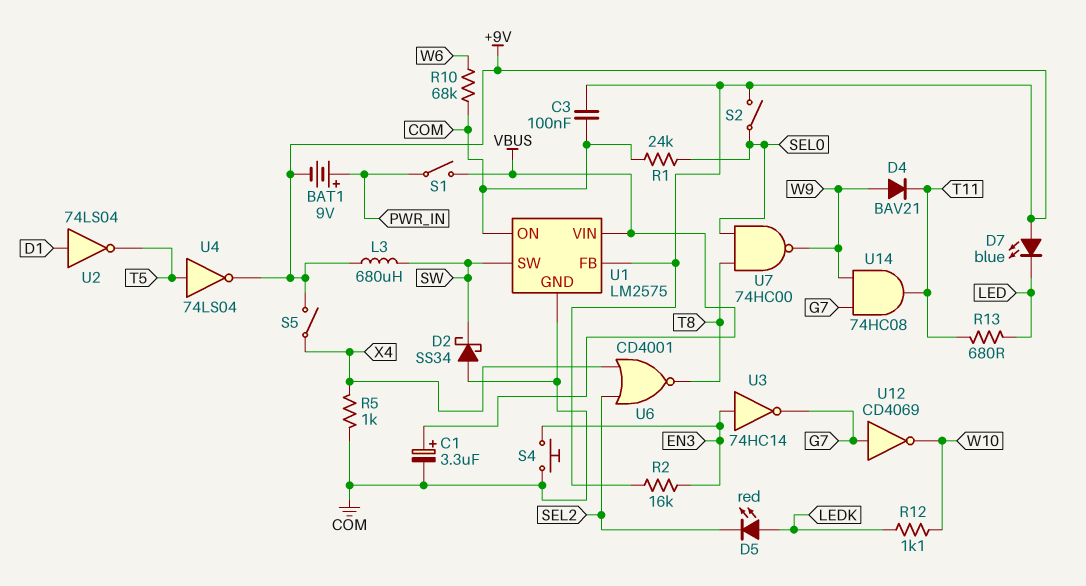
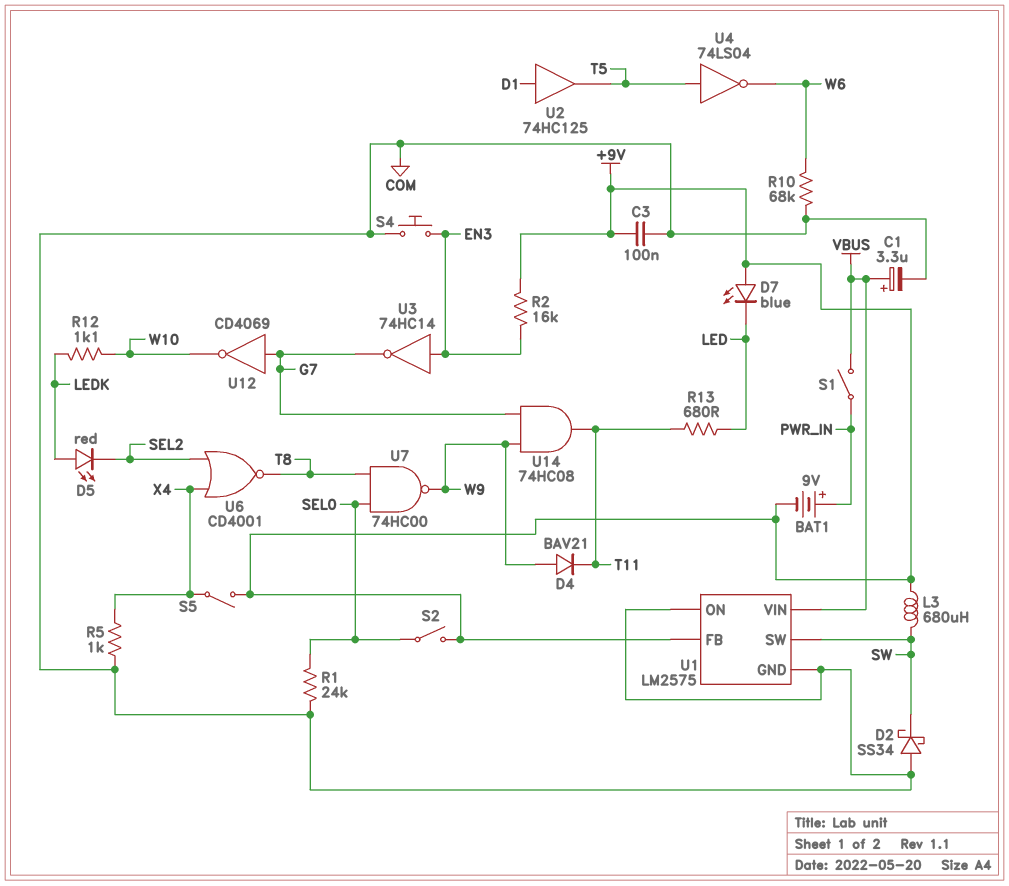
U2: NOT 74LS04 (in D1, out T5) -> buffer 74HC125 (in D1, out T5)
U4: NOT 74LS04 (in T5, out +9V) -> NOT 74LS04 (in T5, out W6)

